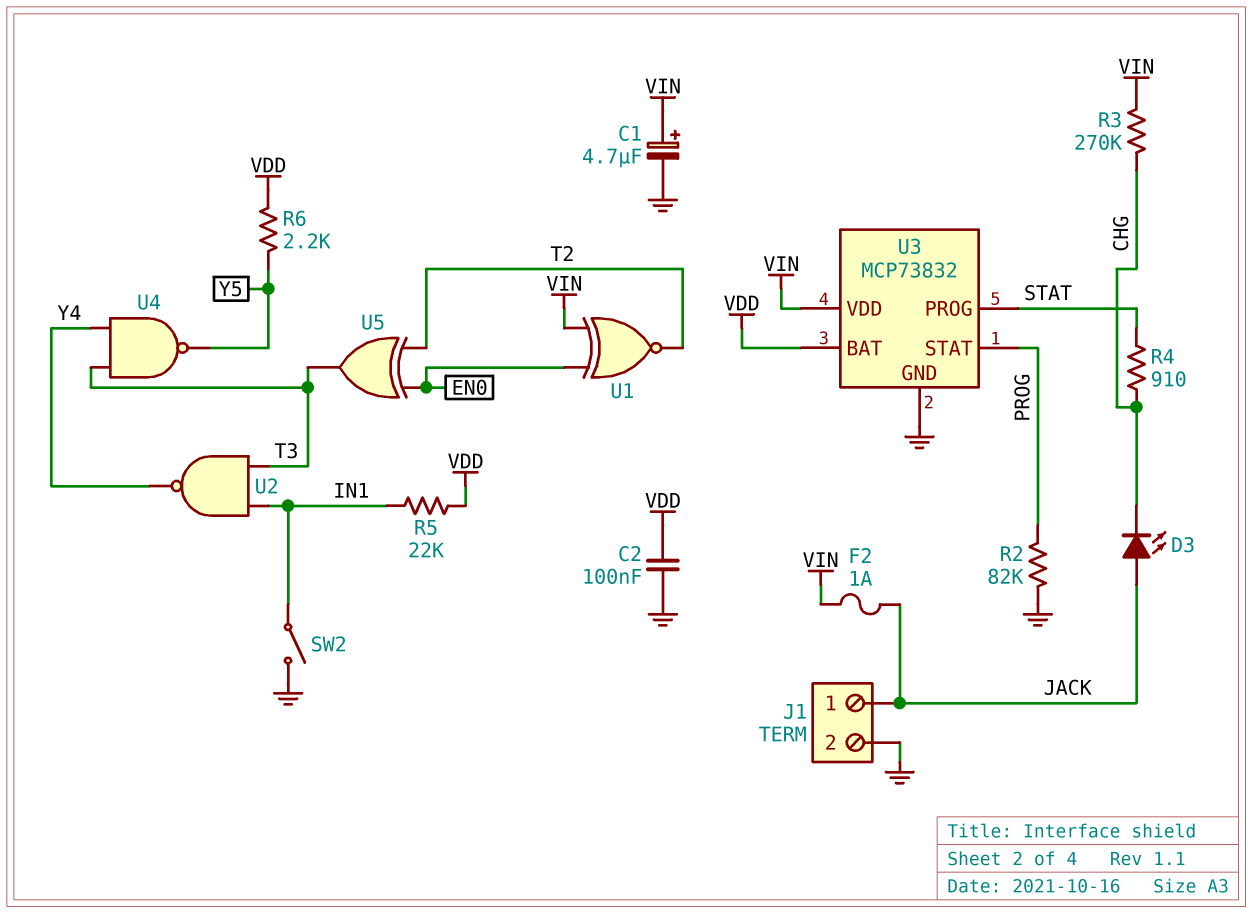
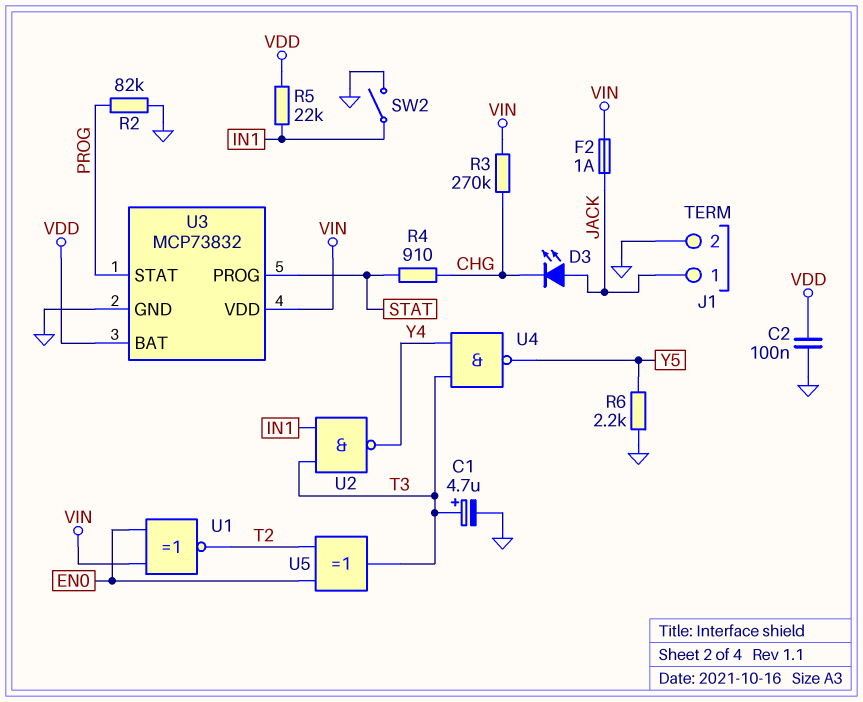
C1: 4.7uF (plus VIN, minus GND) -> 4.7uF (plus T3, minus GND)
R6: 2.2k (VDD, Y5) -> 2.2k (GND, Y5)

